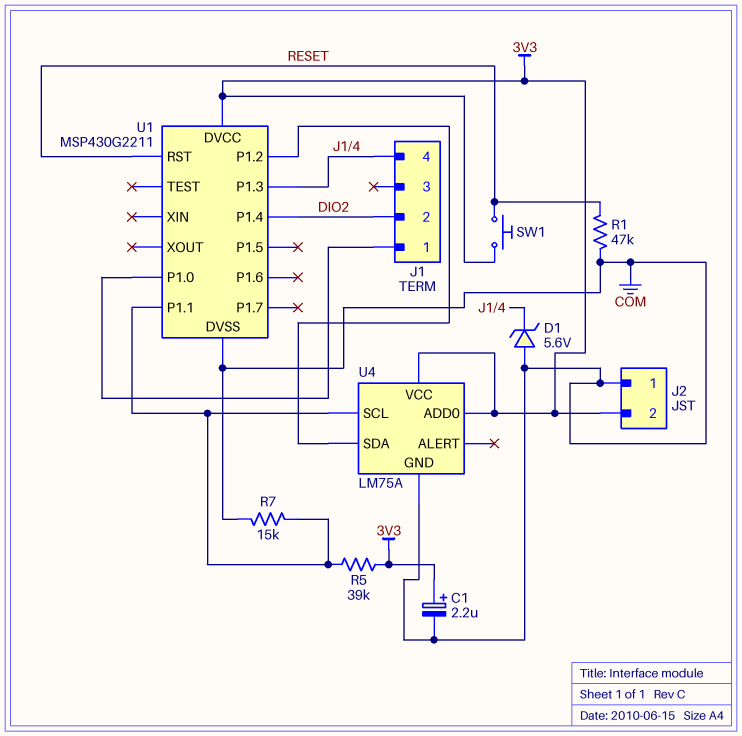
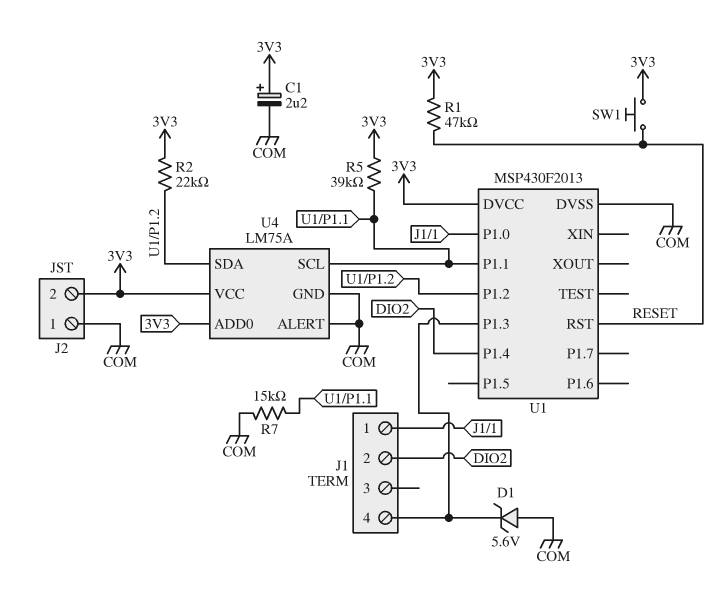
R1: 47k (COM, RESET) -> 47k (3V3, RESET)
R2: none -> 22k (3V3, U1/P1.2)
U1: MSP430G2211 -> MSP430F2013
U4 pin ALERT: none -> COM

